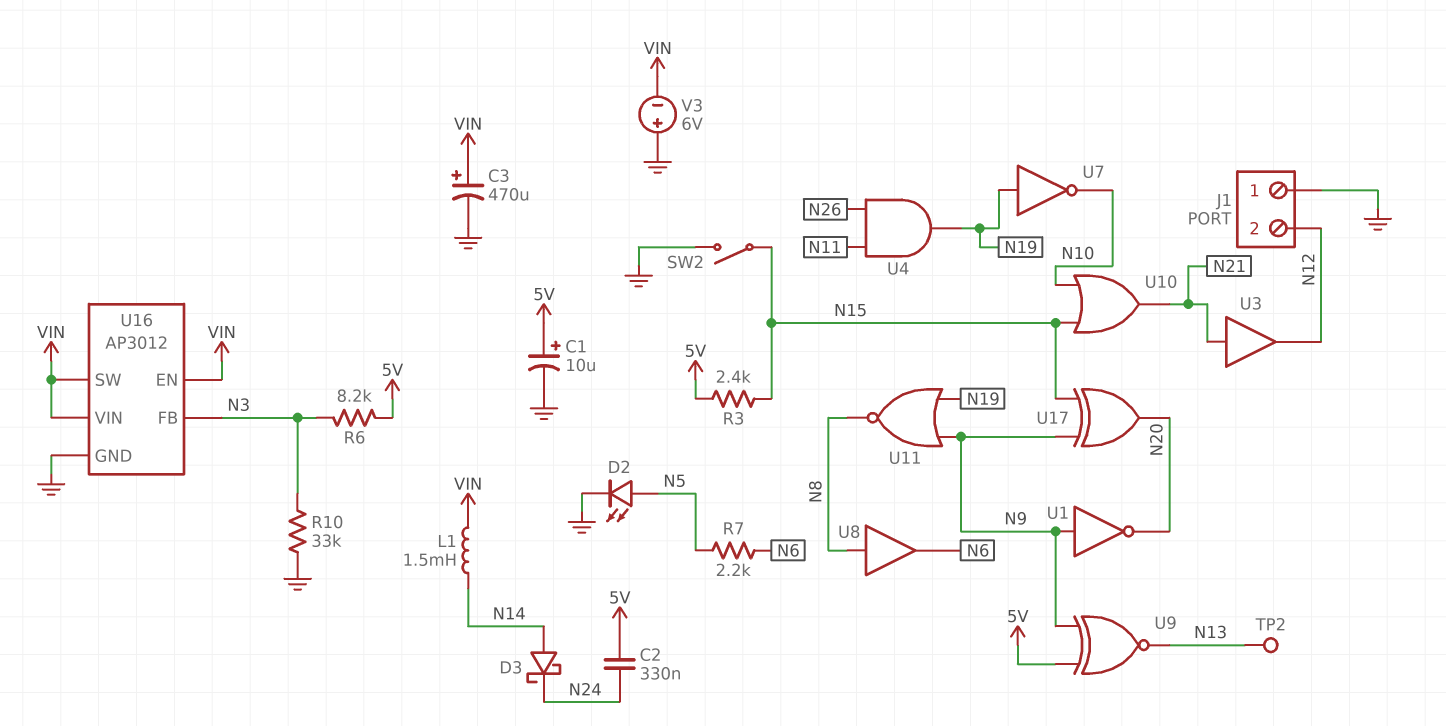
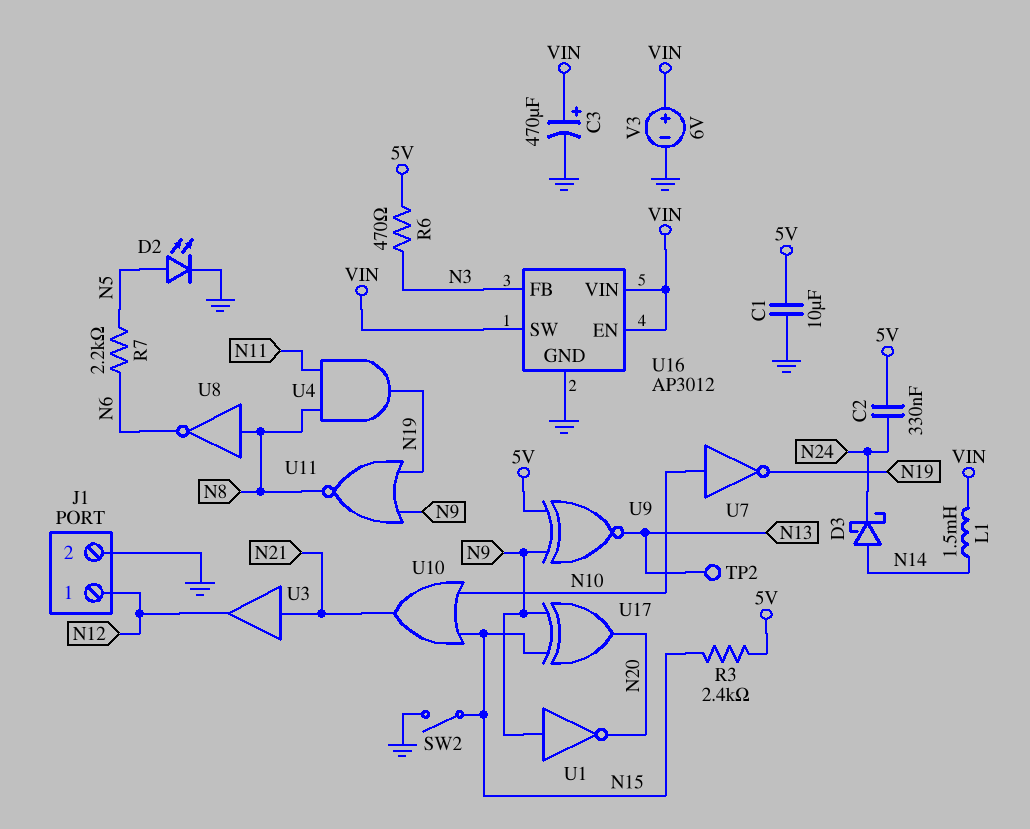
C1: 10uF (plus 5V, minus GND) -> 10uF (5V, GND)
J1 pin 1: GND -> N12
J1 pin 2: N12 -> GND
R6: 8.2k (5V, N3) -> 470 (5V, N3)
R10: 33k (GND, N3) -> none
U4: AND (in N11, in N26, out N19) -> AND (in N8, in N11, out N19)
U7: NOT (in N19, out N10) -> NOT (in N10, out N19)
U8: buffer (in N8, out N6) -> NOT (in N8, out N6)
V3: 6V (plus GND, minus VIN) -> 6V (plus VIN, minus GND)

